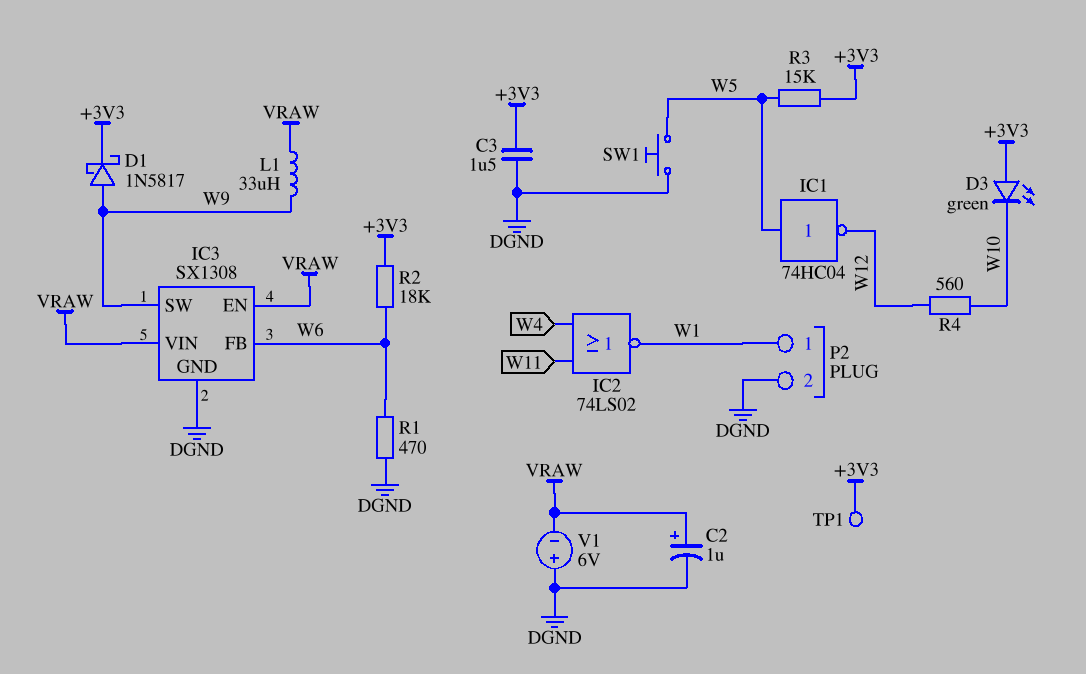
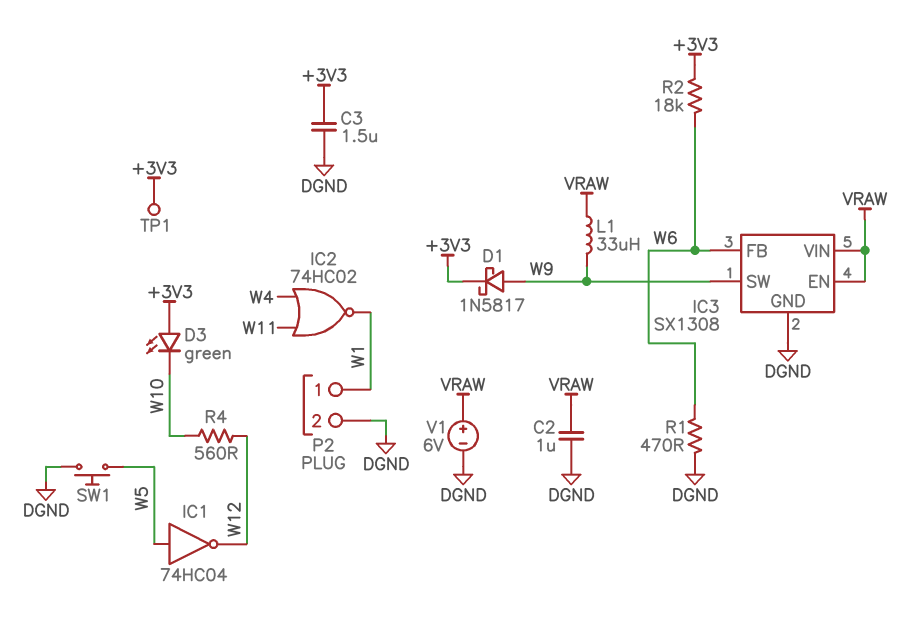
C2: 1uF (plus VRAW, minus DGND) -> 1uF (DGND, VRAW)
IC2: NOR 74LS02 (in W4, in W11, out W1) -> NOR 74HC02 (in W4, in W11, out W1)
R3: 15k (+3V3, W5) -> none
V1: 6V (plus DGND, minus VRAW) -> 6V (plus VRAW, minus DGND)

